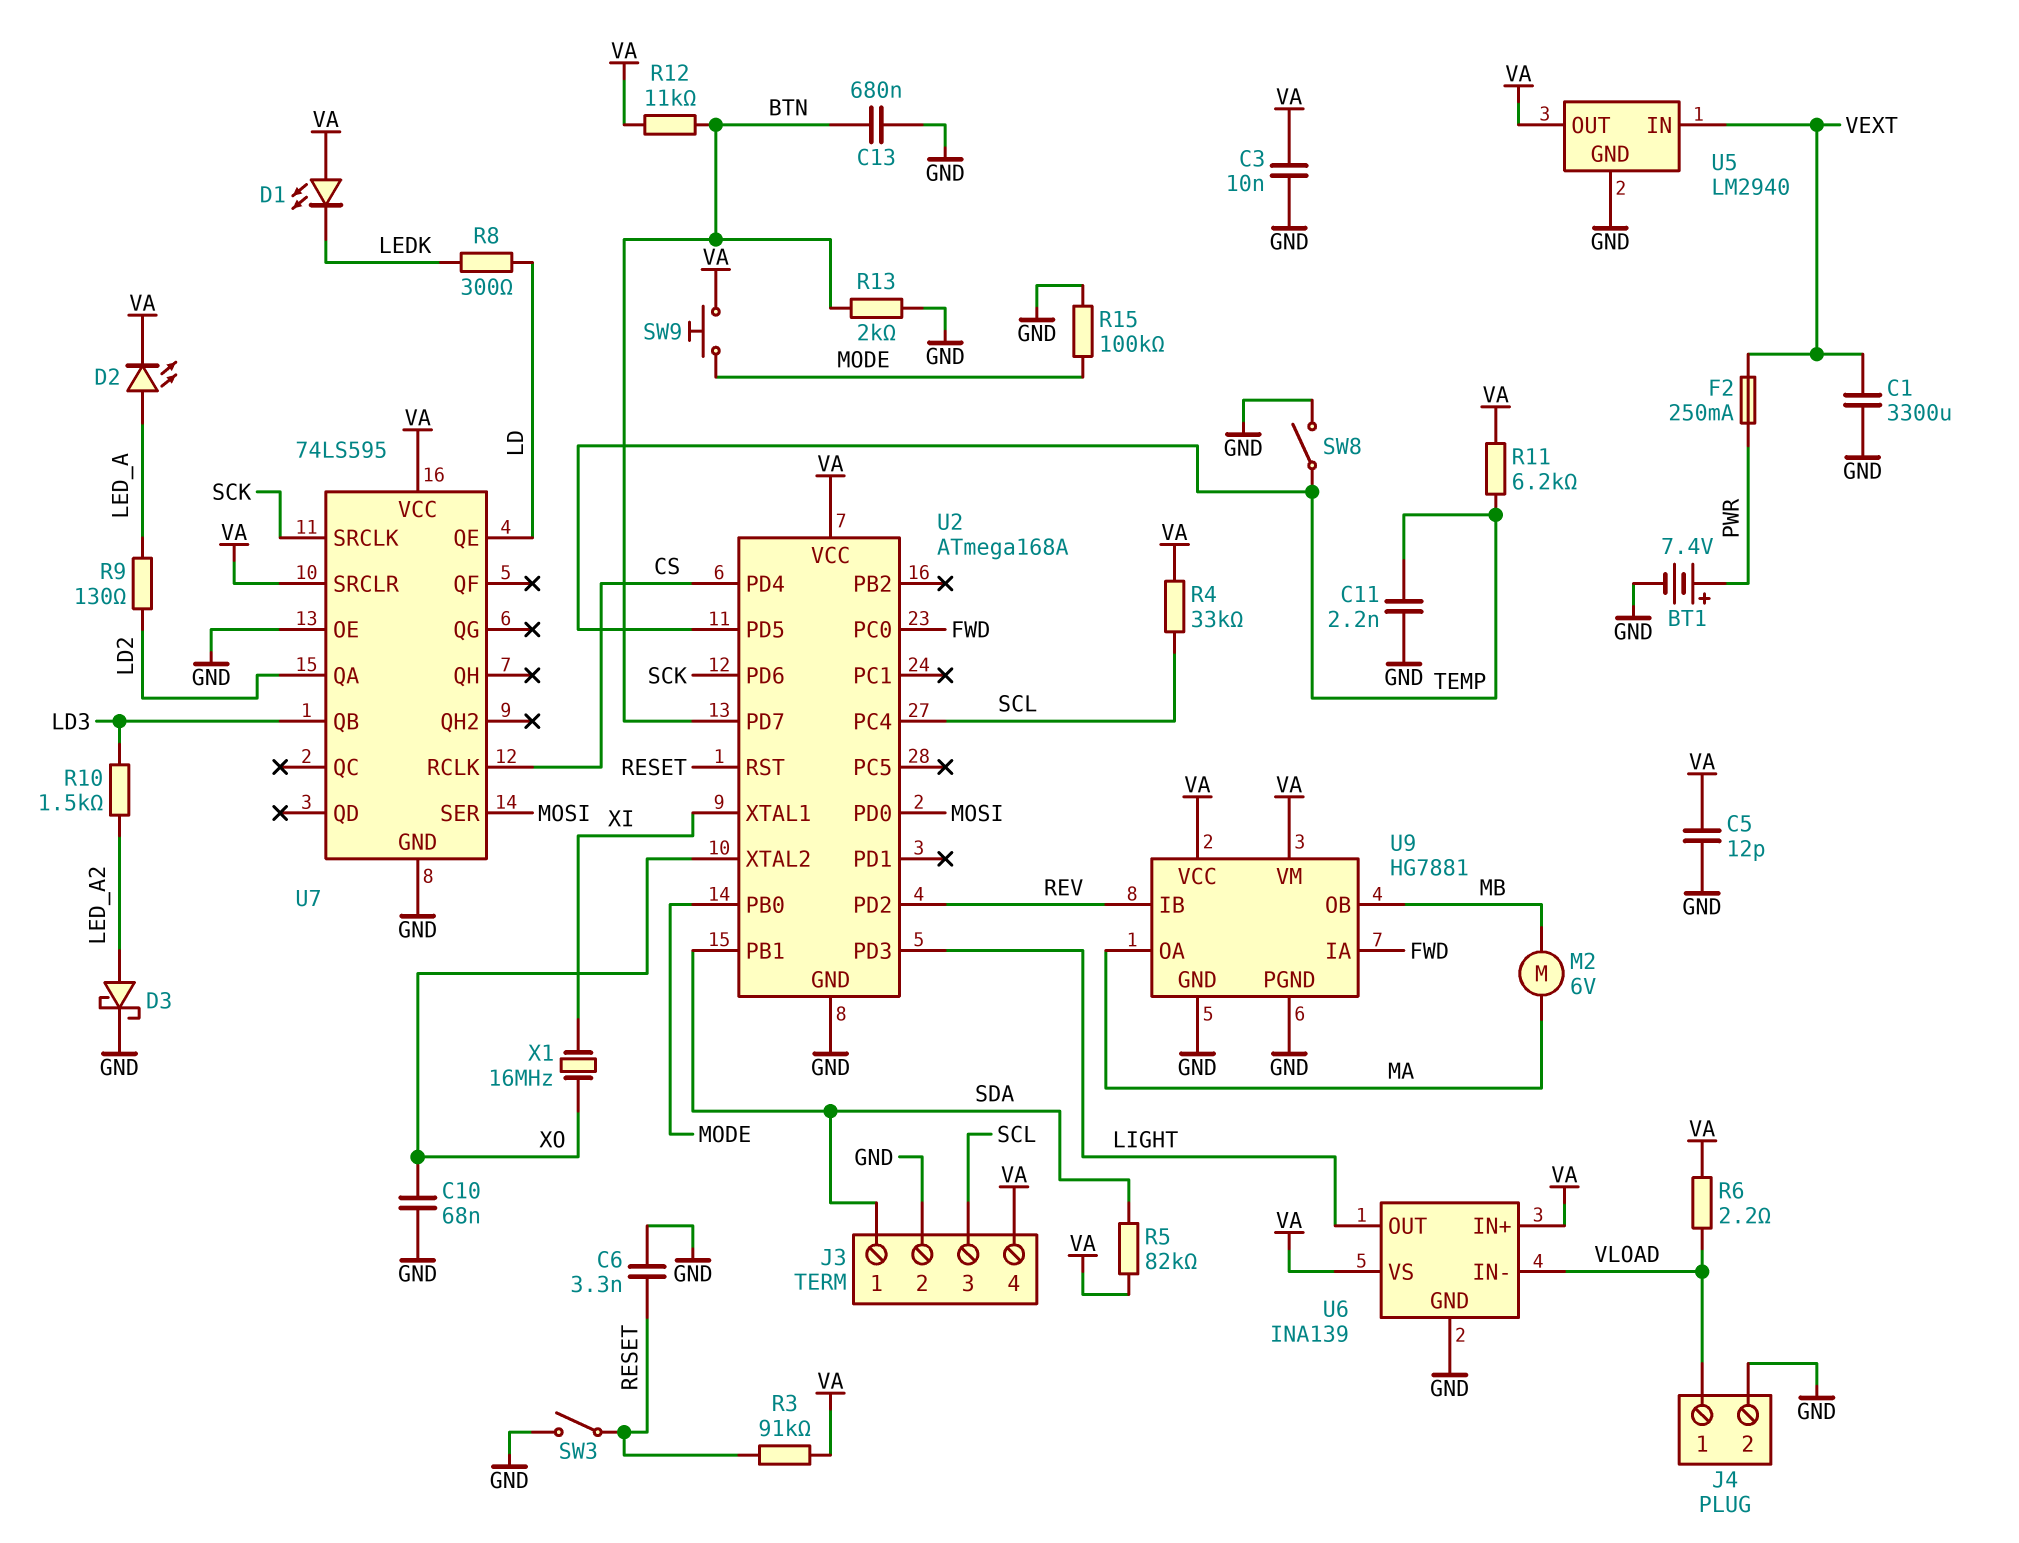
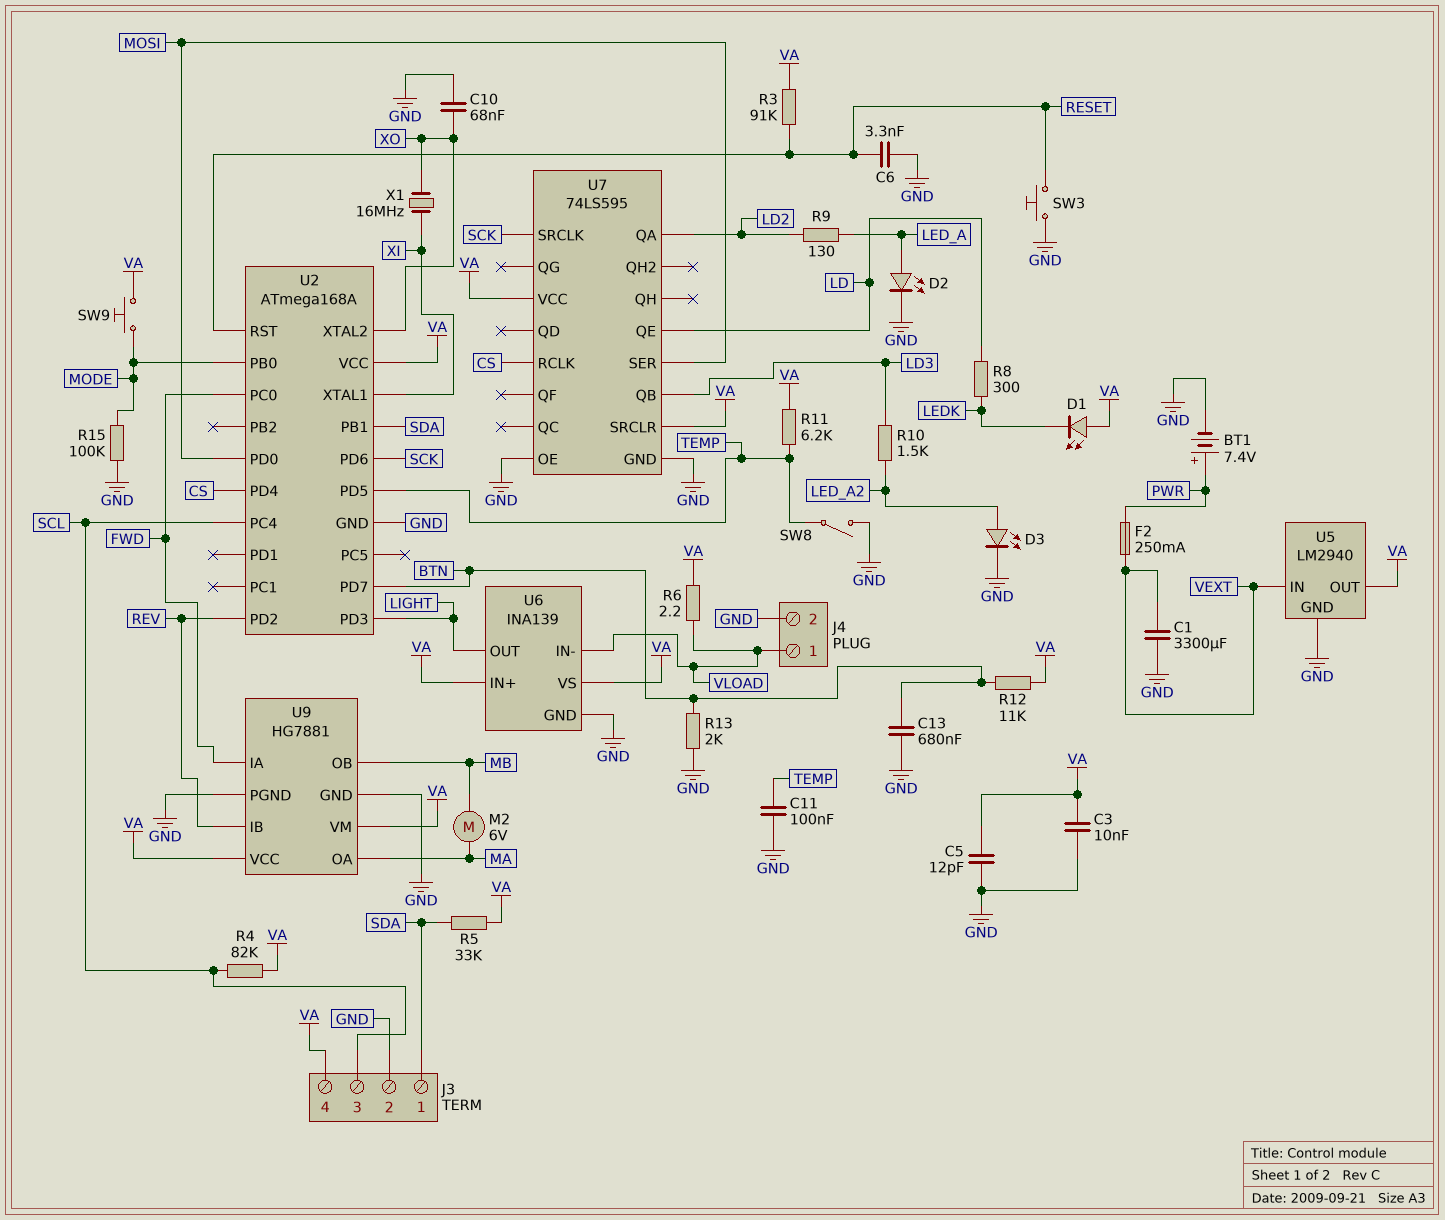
C11: 2.2nF (GND, TEMP) -> 100nF (GND, TEMP)
D2: LED (A LED_A, K VA) -> LED (A LED_A, K GND)
D3: schottky (A LED_A2, K GND) -> LED (A LED_A2, K GND)
R4: 33k (SCL, VA) -> 82k (SCL, VA)
R5: 82k (SDA, VA) -> 33k (SDA, VA)
SW3: switch (GND, RESET) -> button (GND, RESET)

